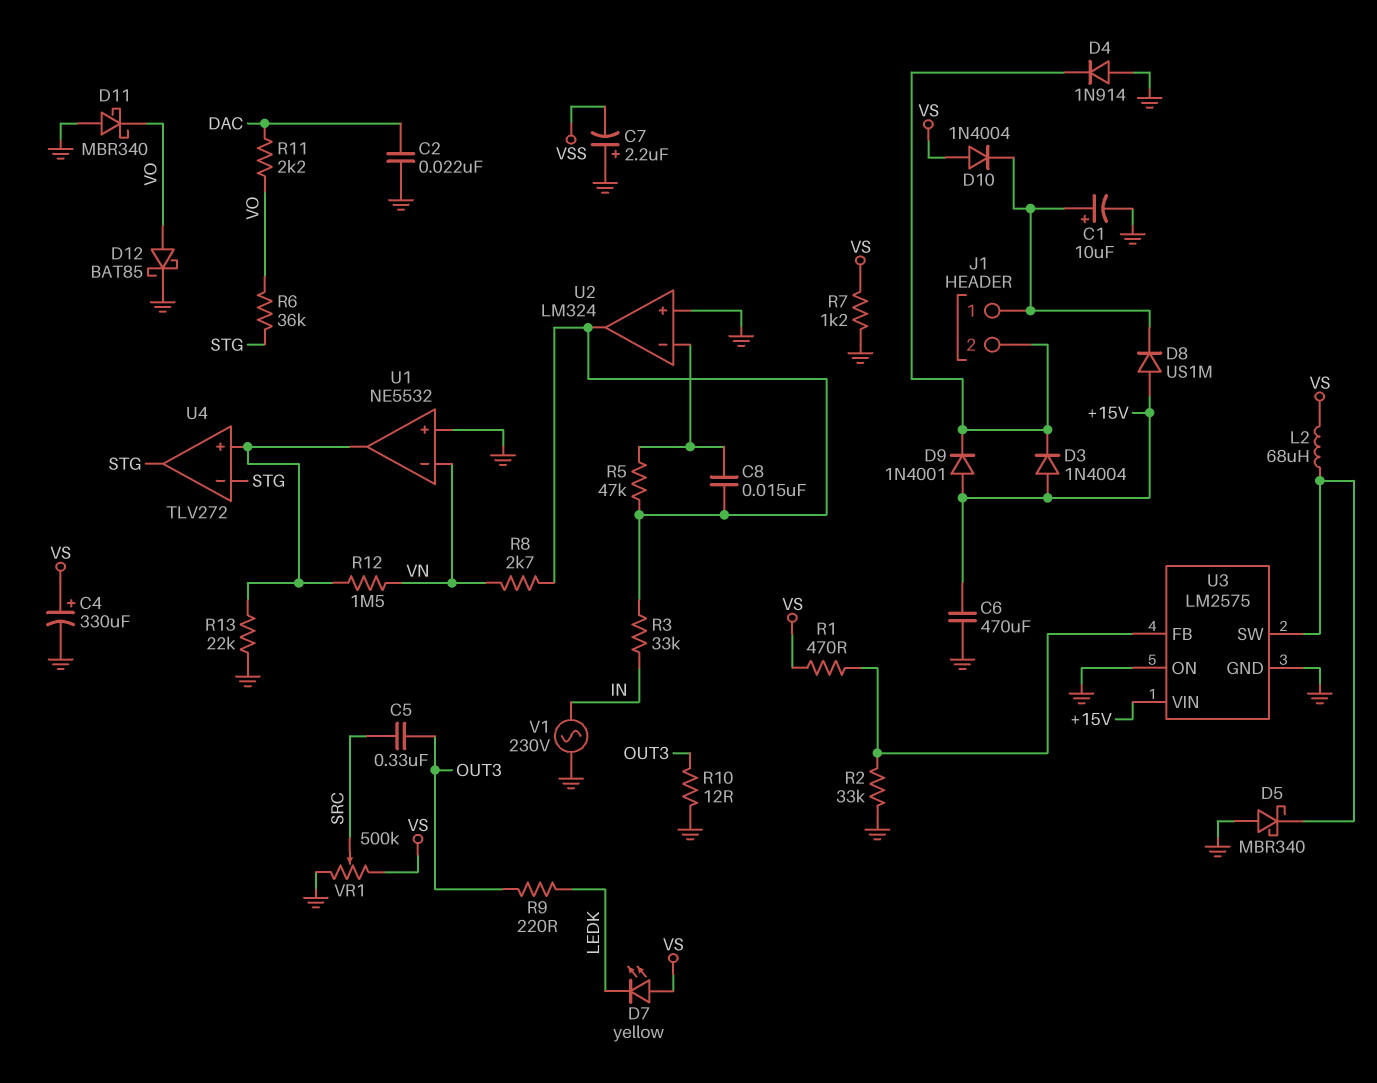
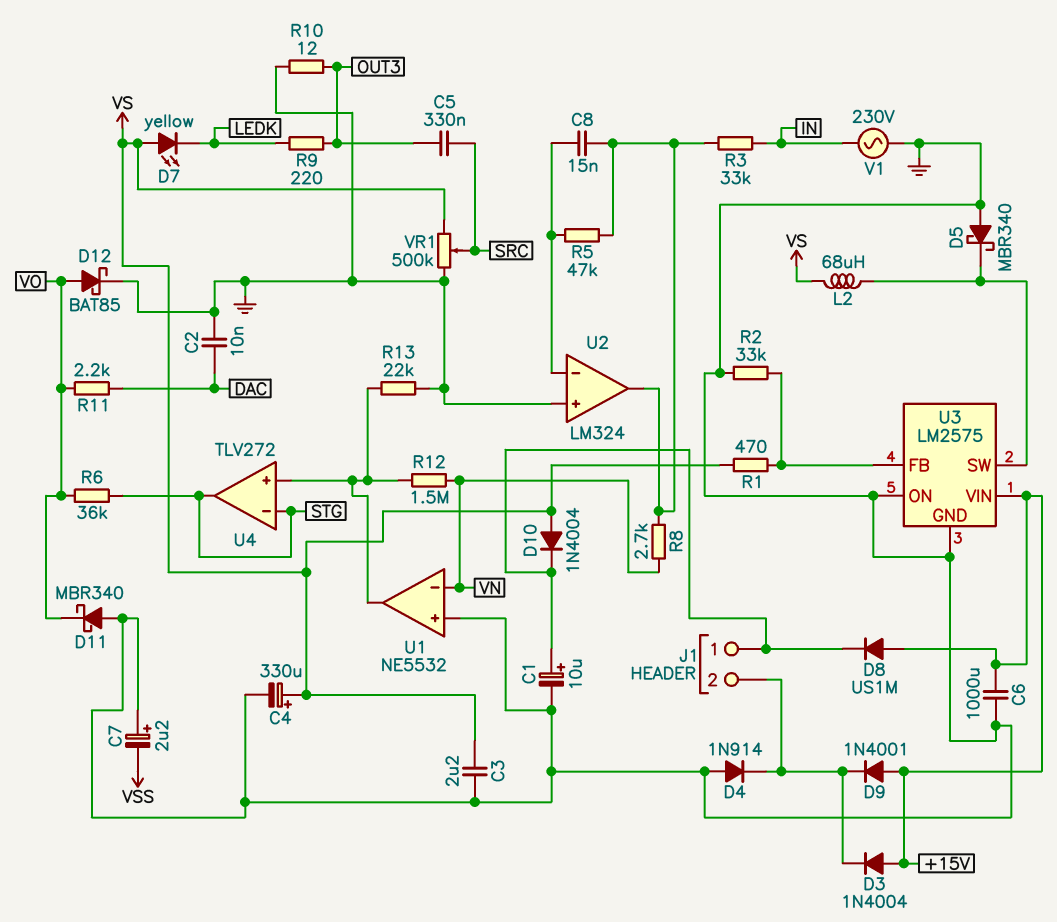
C2: 22nF (DAC, GND) -> 10nF (DAC, GND)
C3: none -> 2.2uF (GND, VS)
C6: 470uF (+15V, GND) -> 1000uF (+15V, GND)
R7: 1.2k (GND, VS) -> none

